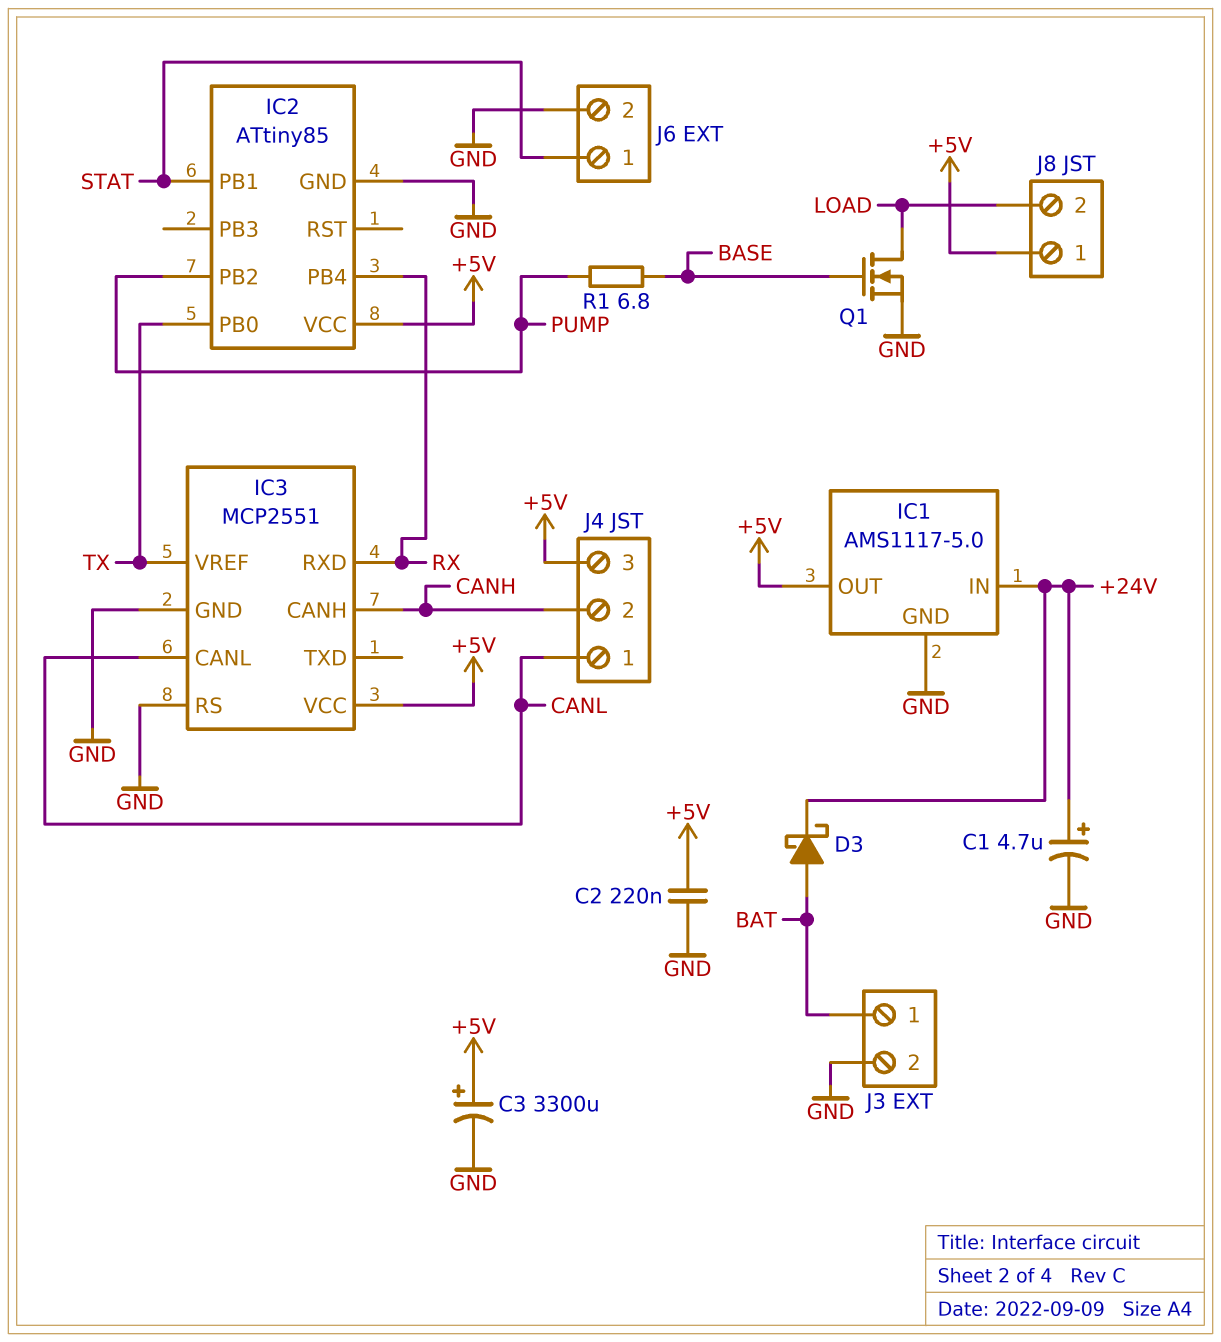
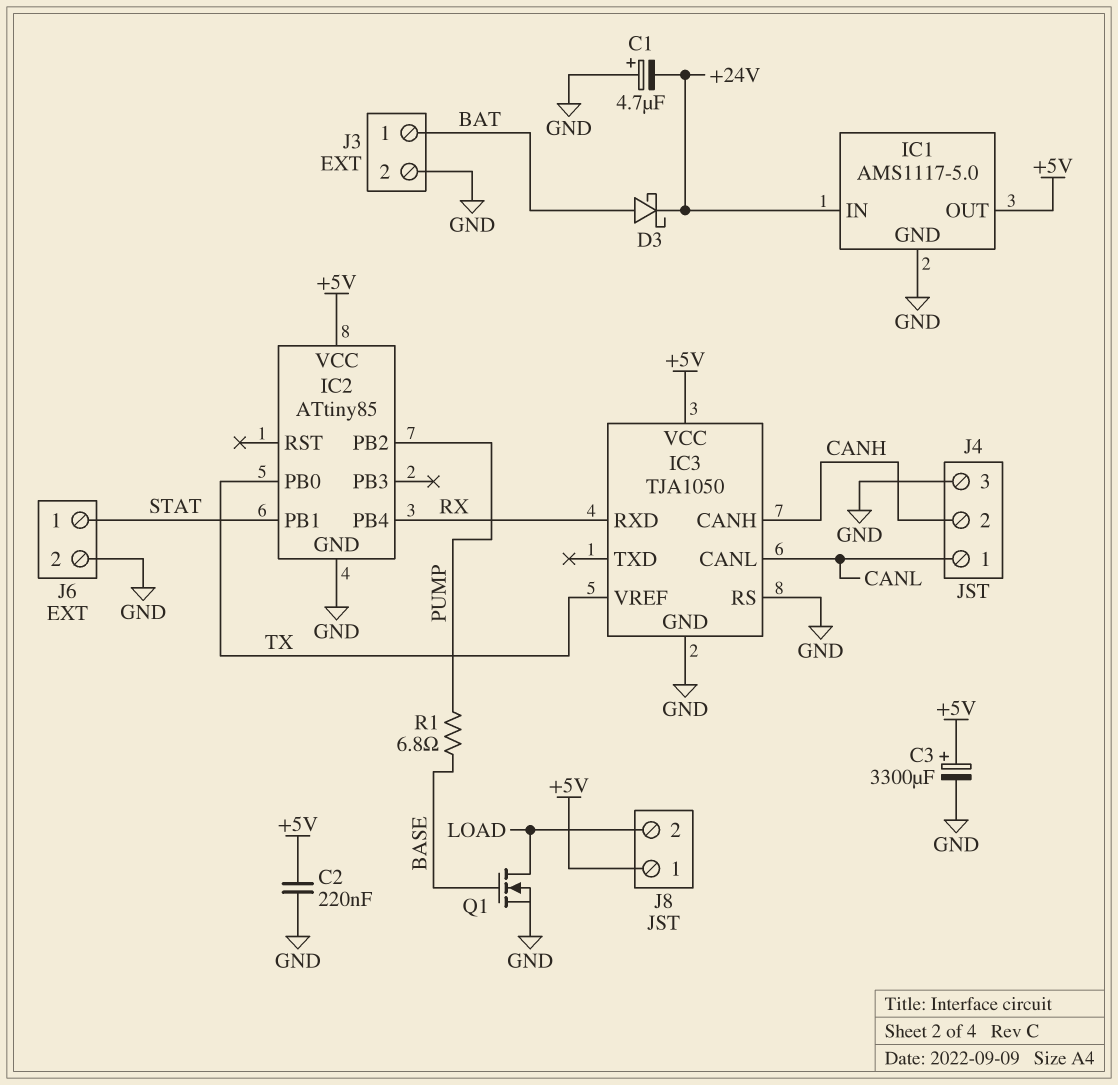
C1: 4.7uF (plus +24V, minus GND) -> 4.7uF (plus GND, minus +24V)
IC3: MCP2551 -> TJA1050
J4 pin 3: +5V -> GND

